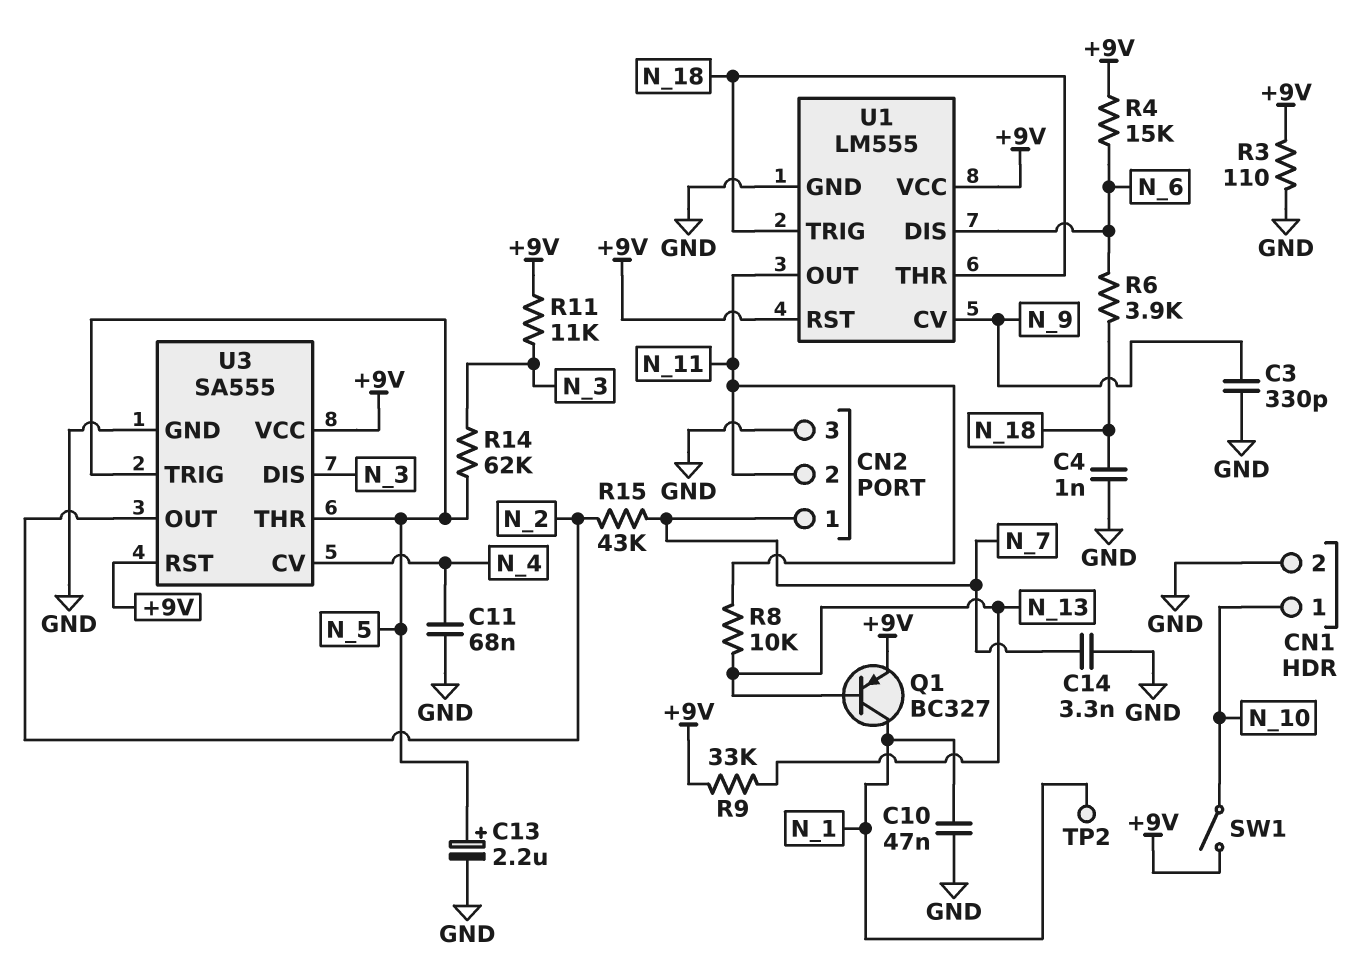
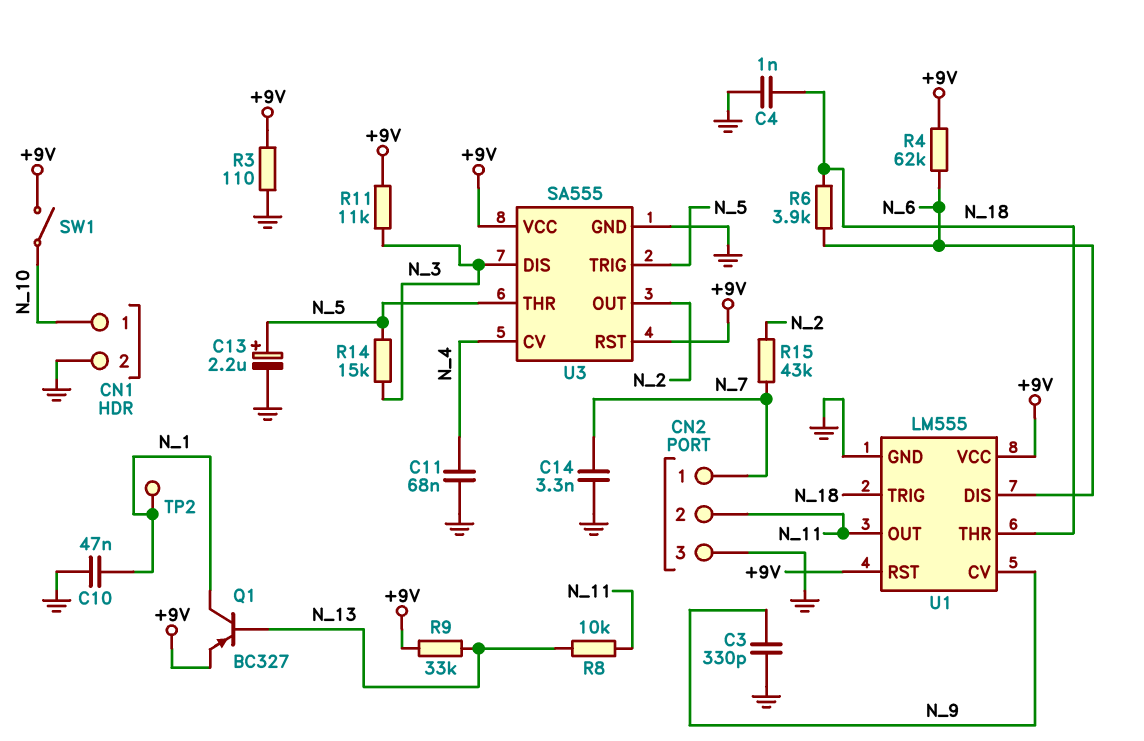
R4: 15k (+9V, N_6) -> 62k (+9V, N_6)
R14: 62k (N_3, N_5) -> 15k (N_3, N_5)

